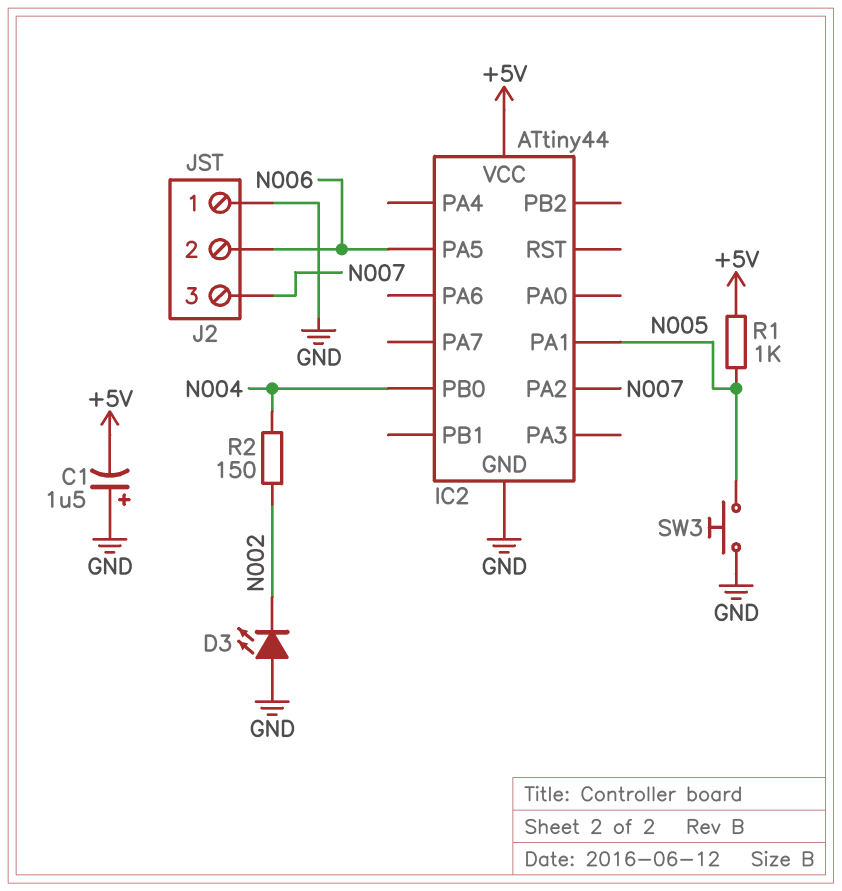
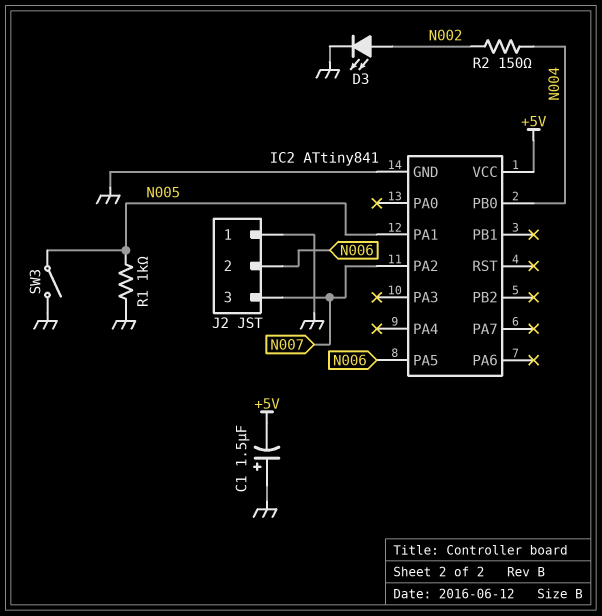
D3: LED (A GND, K N002) -> LED (A N002, K GND)
IC2: ATtiny44 -> ATtiny841
R1: 1k (+5V, N005) -> 1k (GND, N005)
SW3: button (GND, N005) -> switch (GND, N005)

